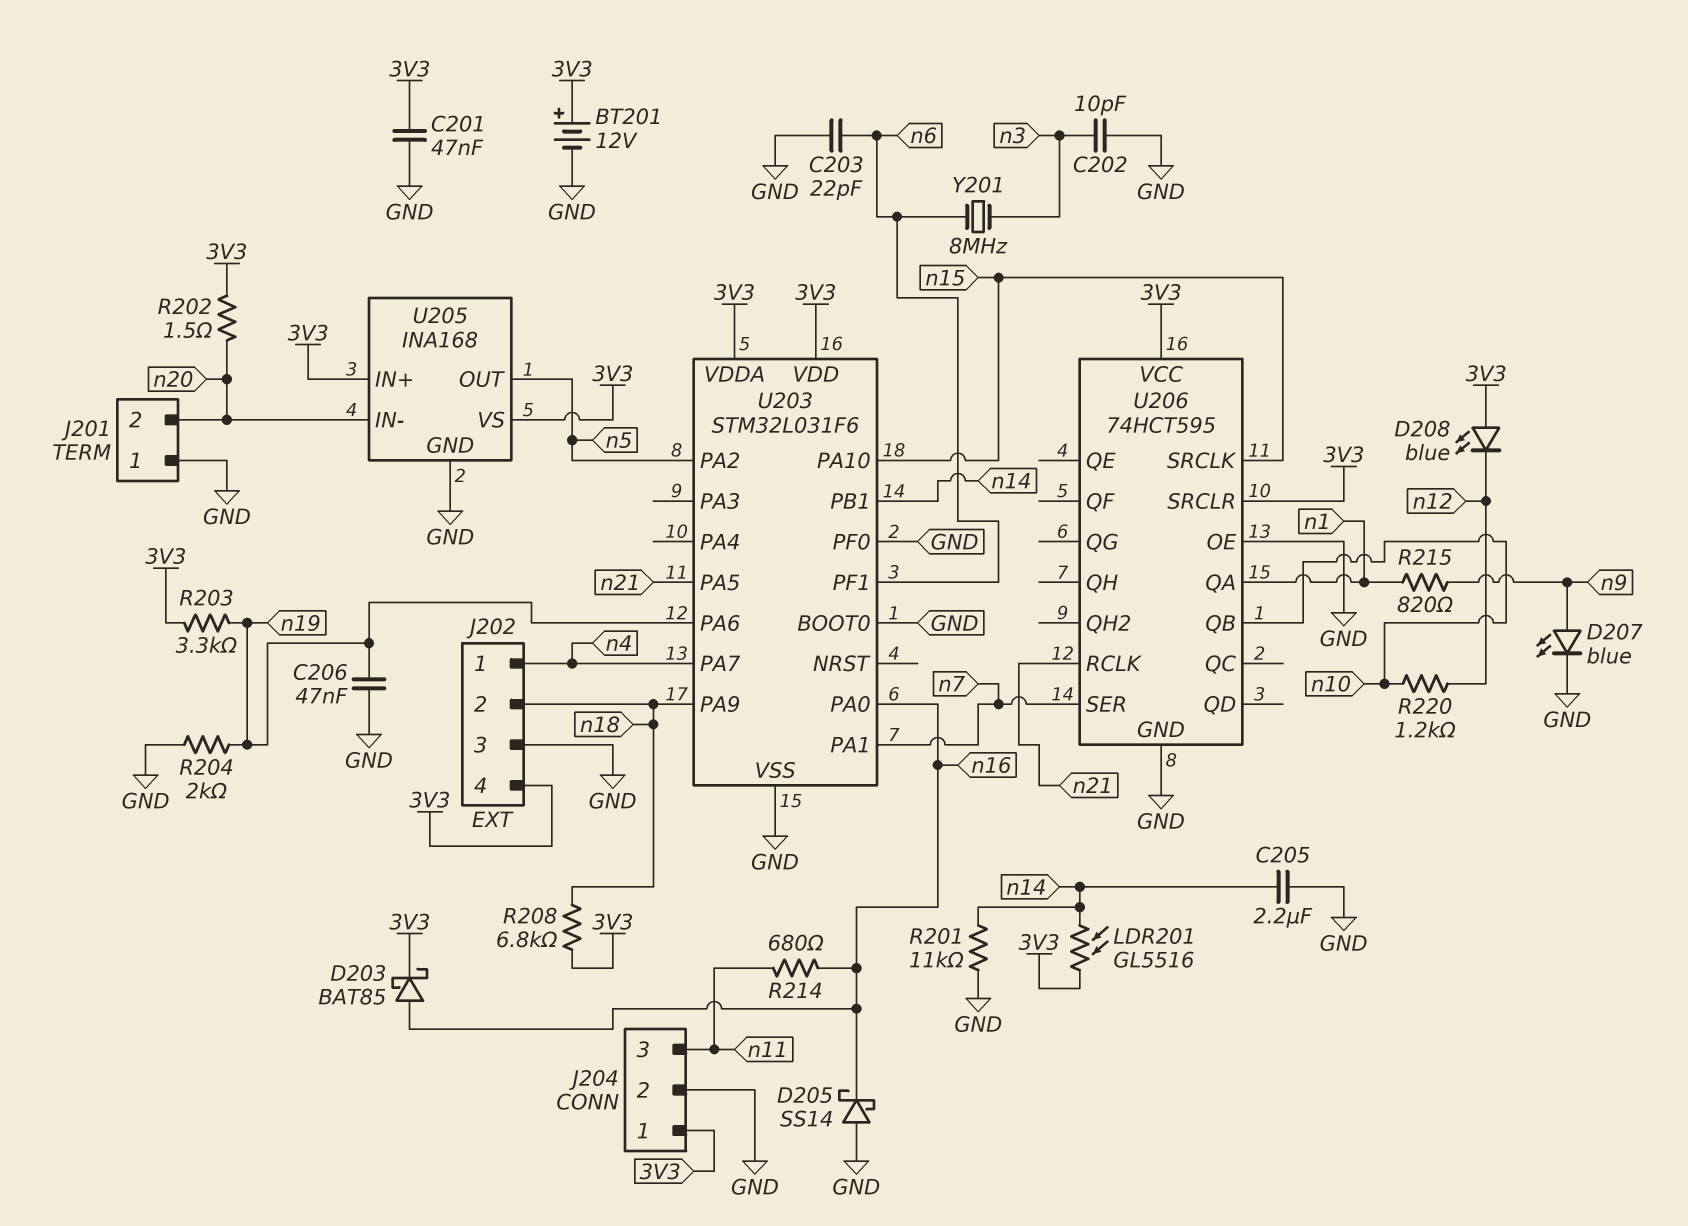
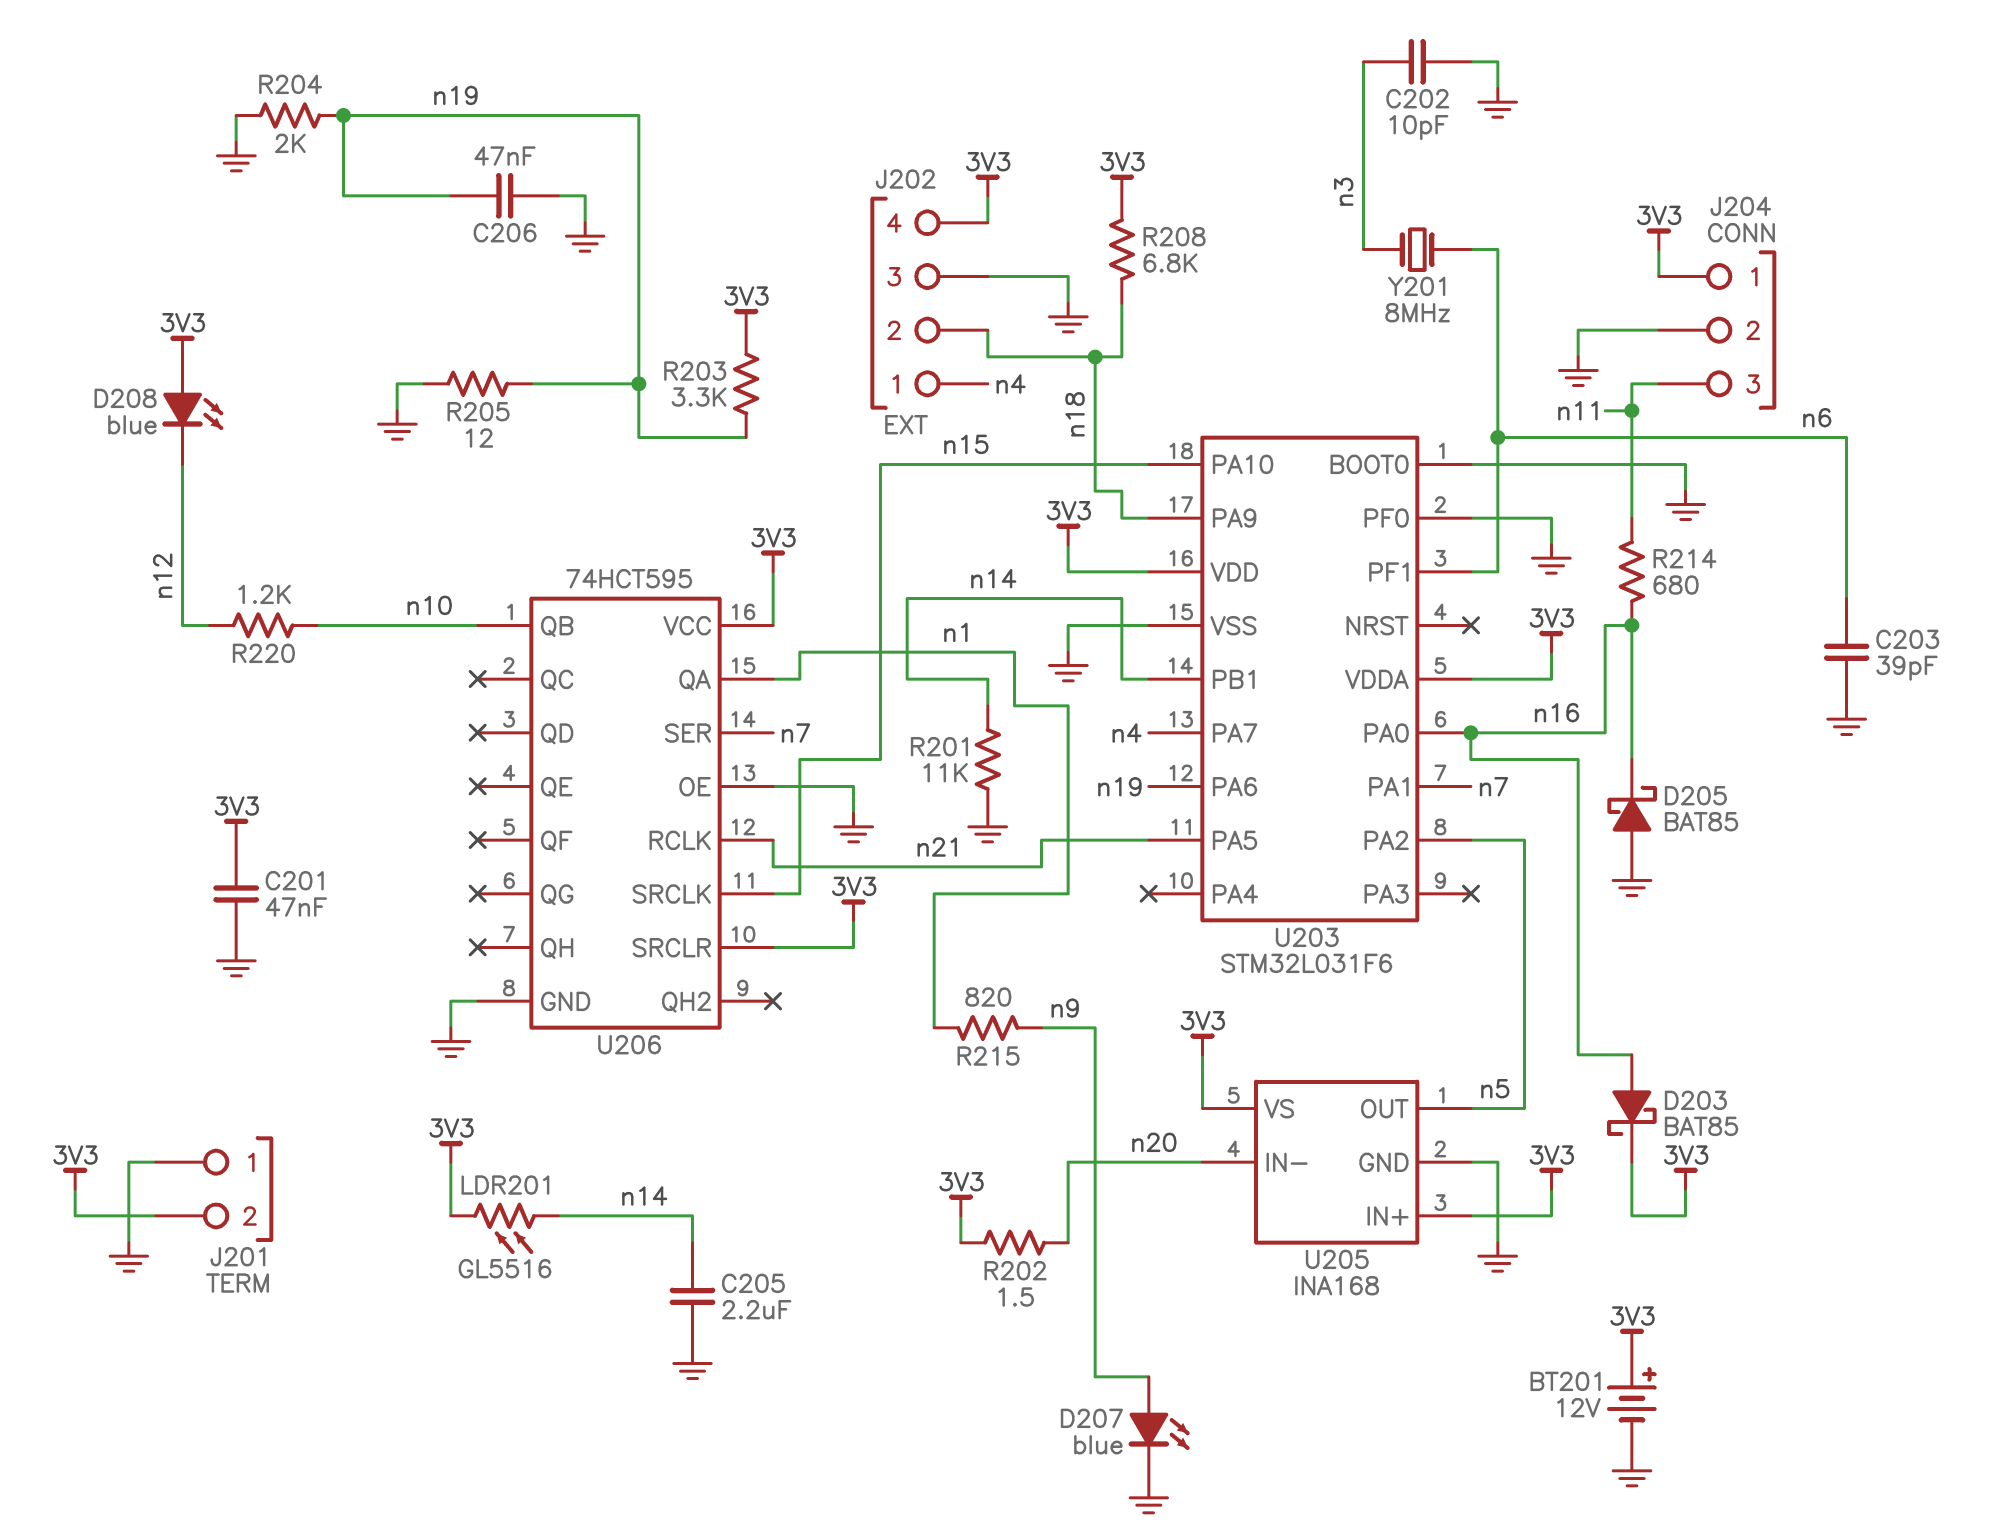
C203: 22pF (GND, n6) -> 39pF (GND, n6)
D205: schottky SS14 (A GND, K n16) -> schottky BAT85 (A GND, K n16)
J201 pin 2: n20 -> 3V3
R205: none -> 12 (GND, n19)

